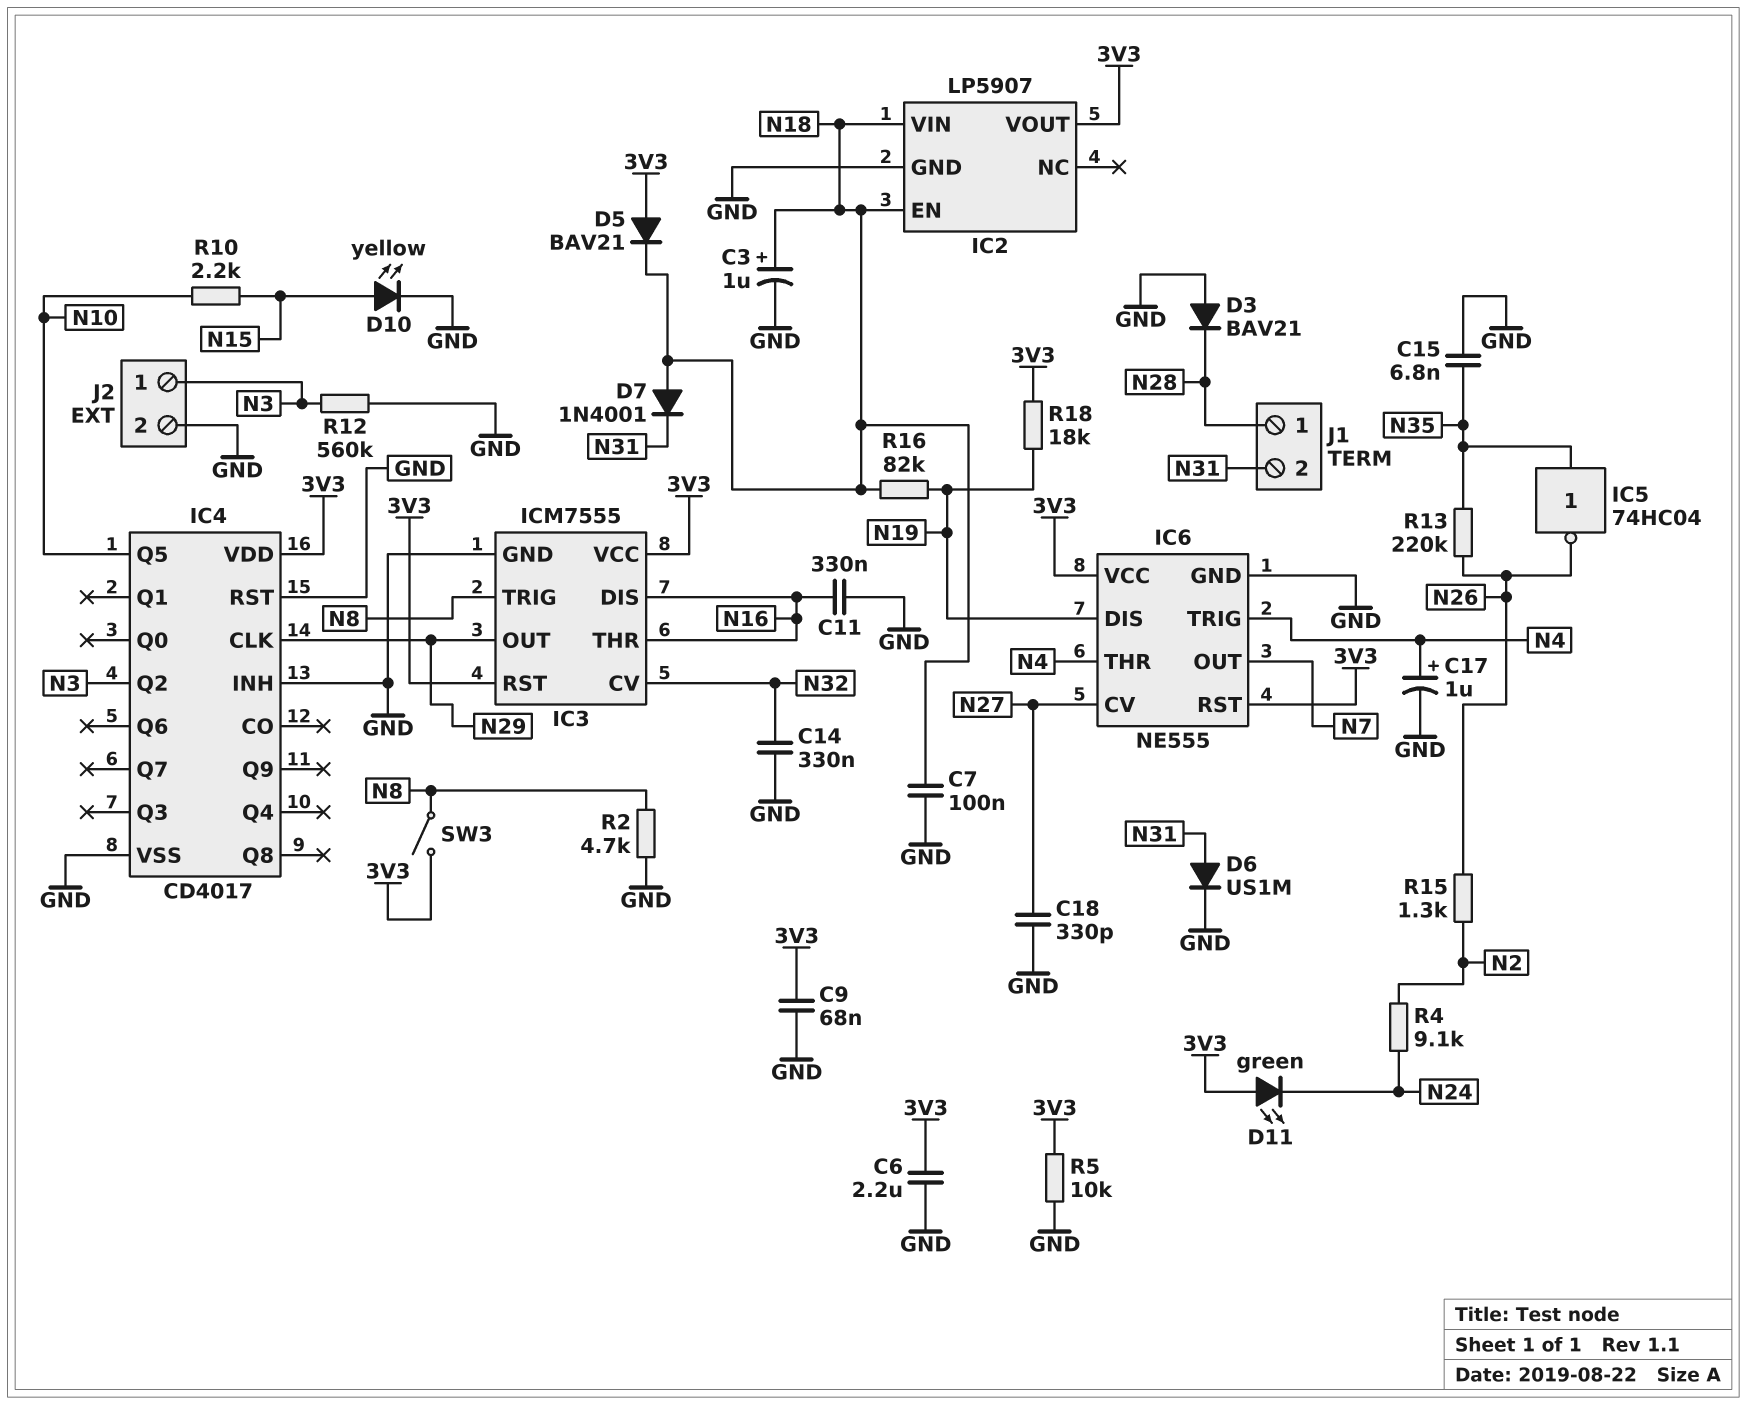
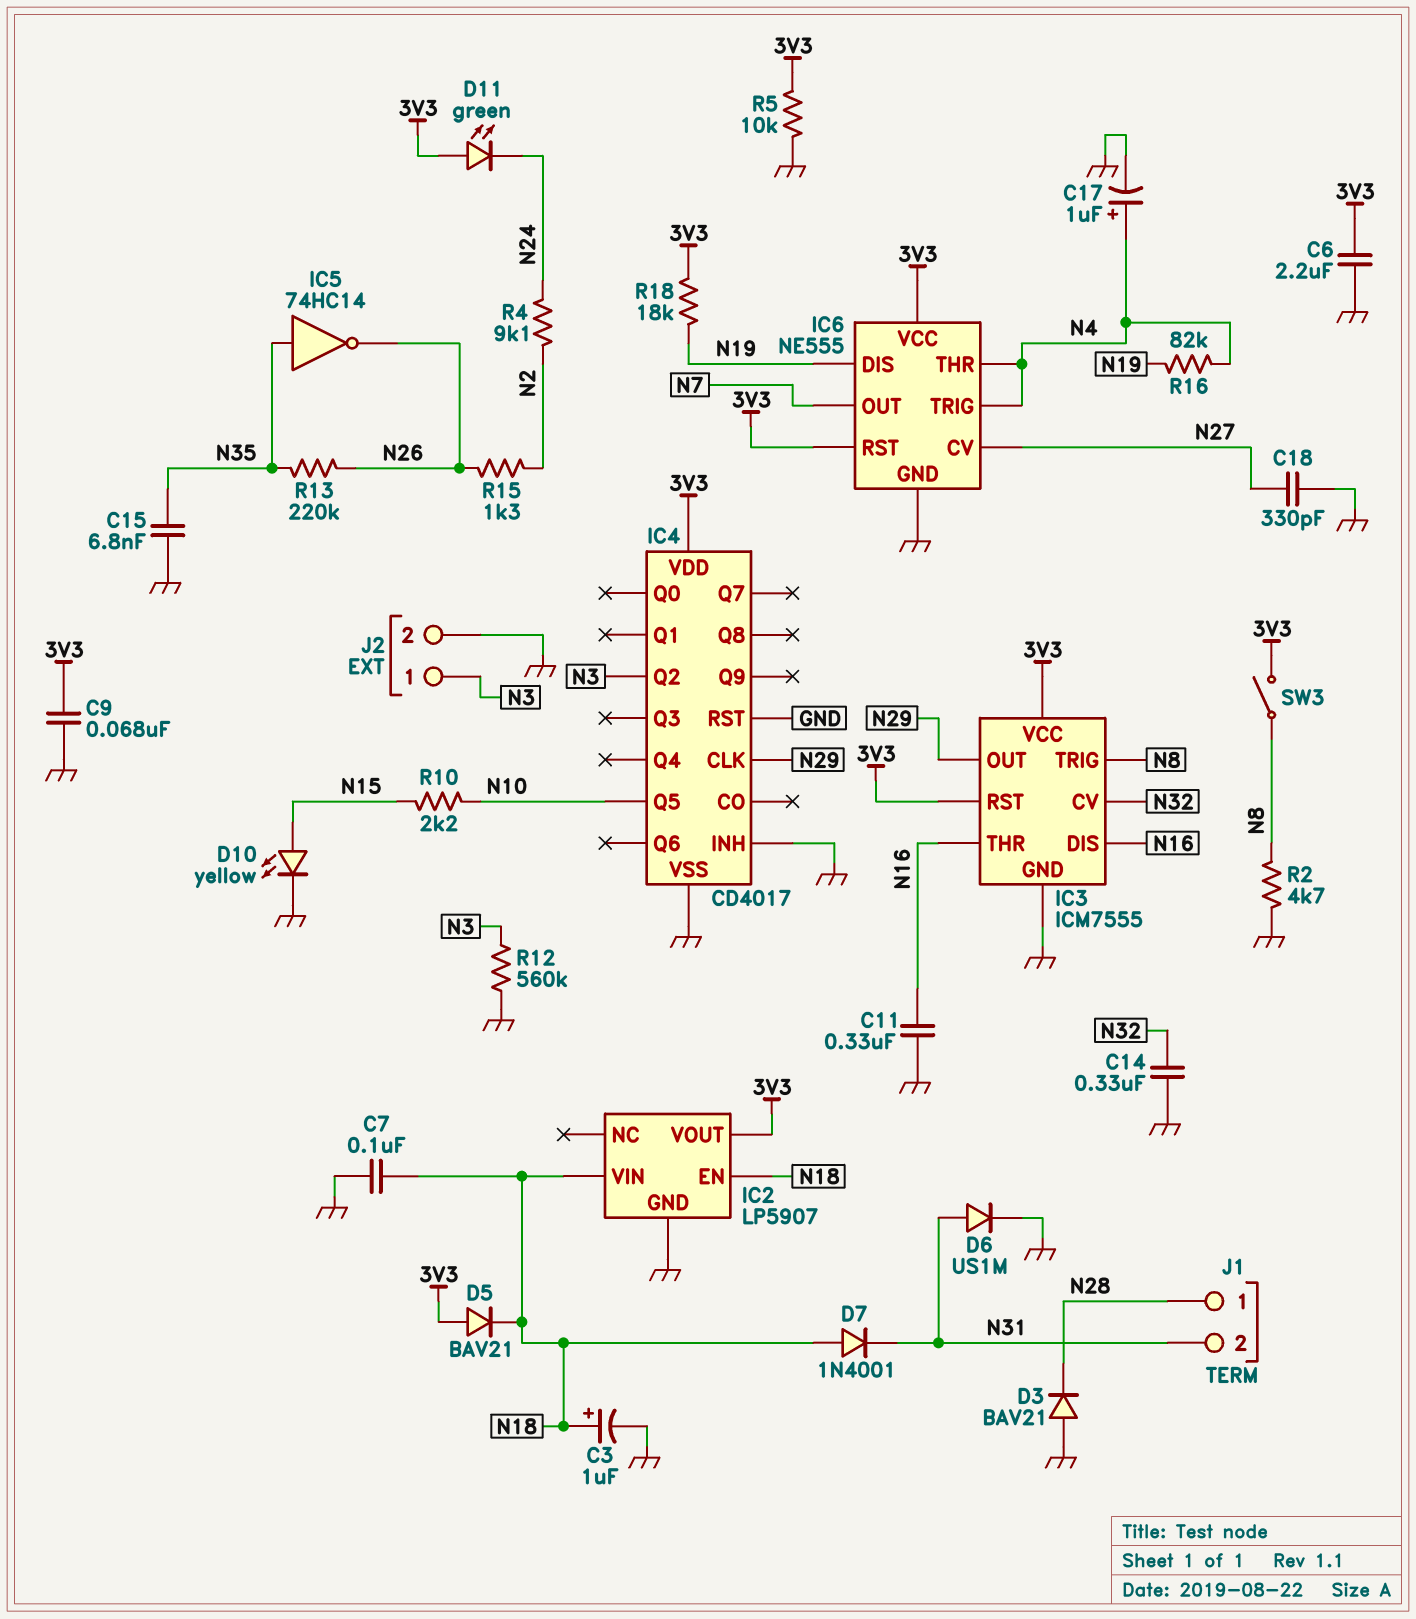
IC5: NOT 74HC04 (in N35, out N26) -> NOT 74HC14 (in N35, out N26)
R16: 82k (N18, N19) -> 82k (N4, N19)

